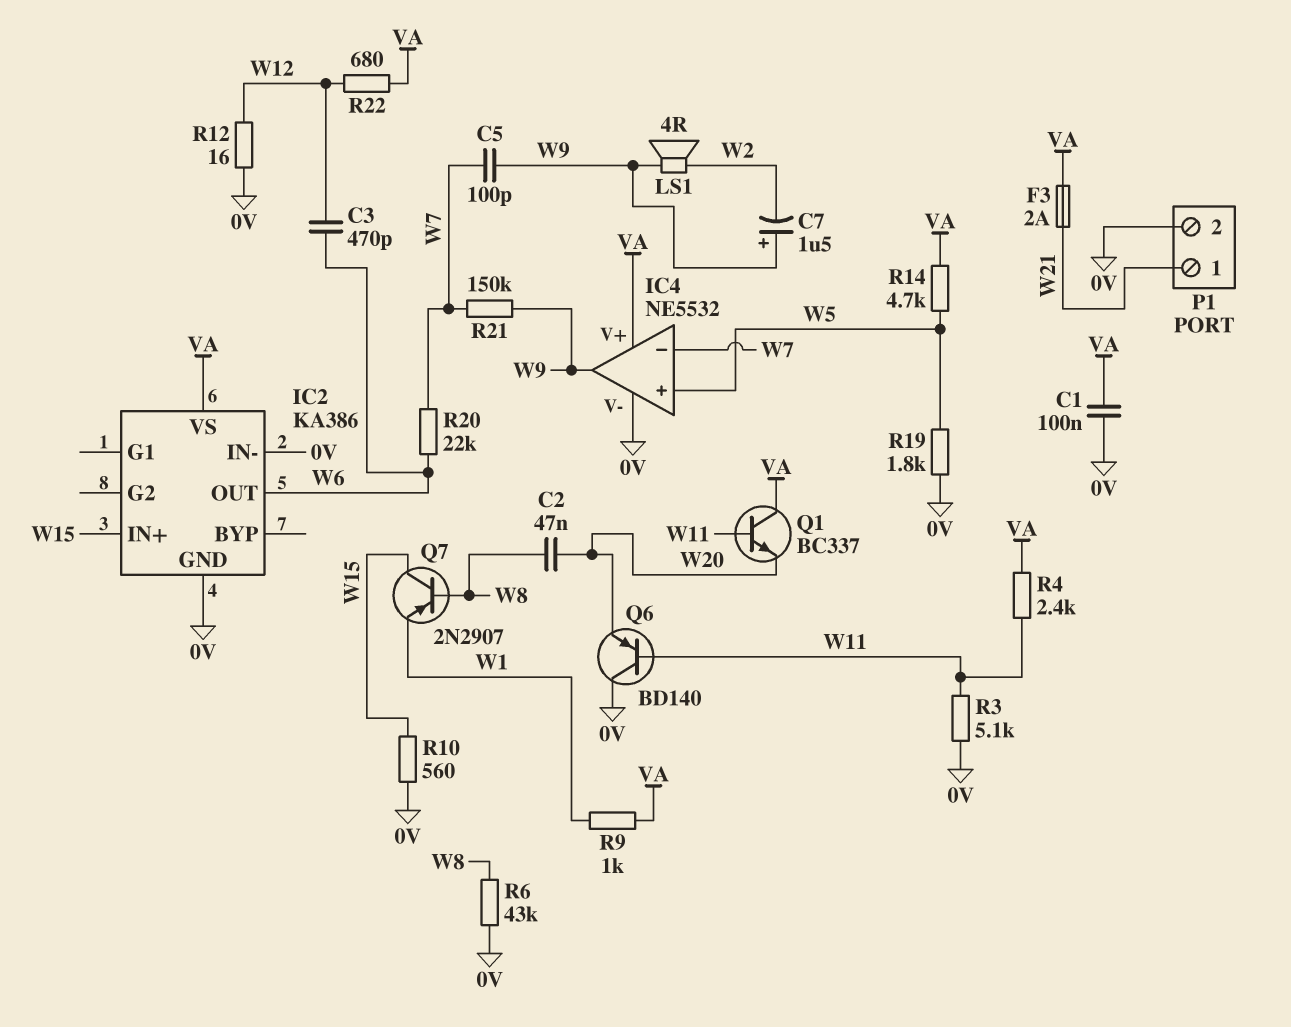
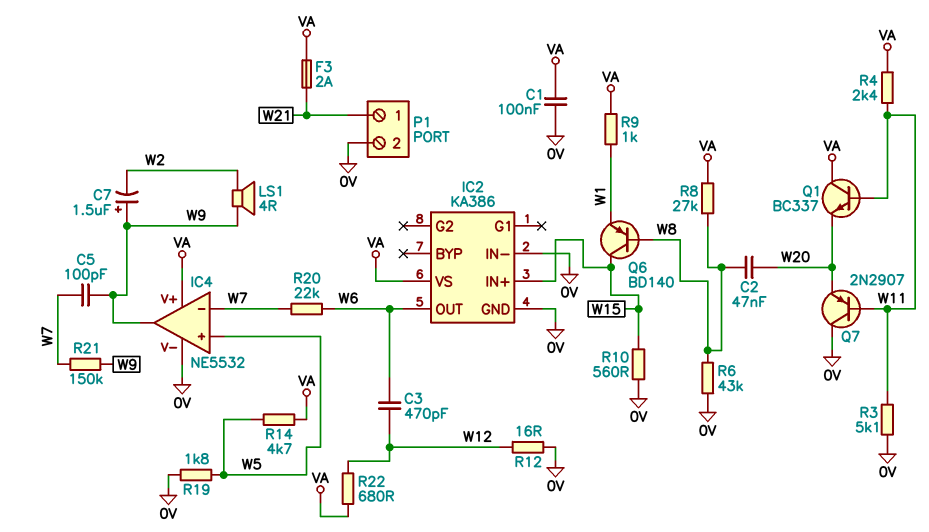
Q6: PNP BD140 (B W11, C 0V, E W20) -> PNP BD140 (B W8, C W15, E W1)
Q7: PNP 2N2907 (B W8, C W15, E W1) -> PNP 2N2907 (B W11, C 0V, E W20)
R8: none -> 27k (VA, W8)

